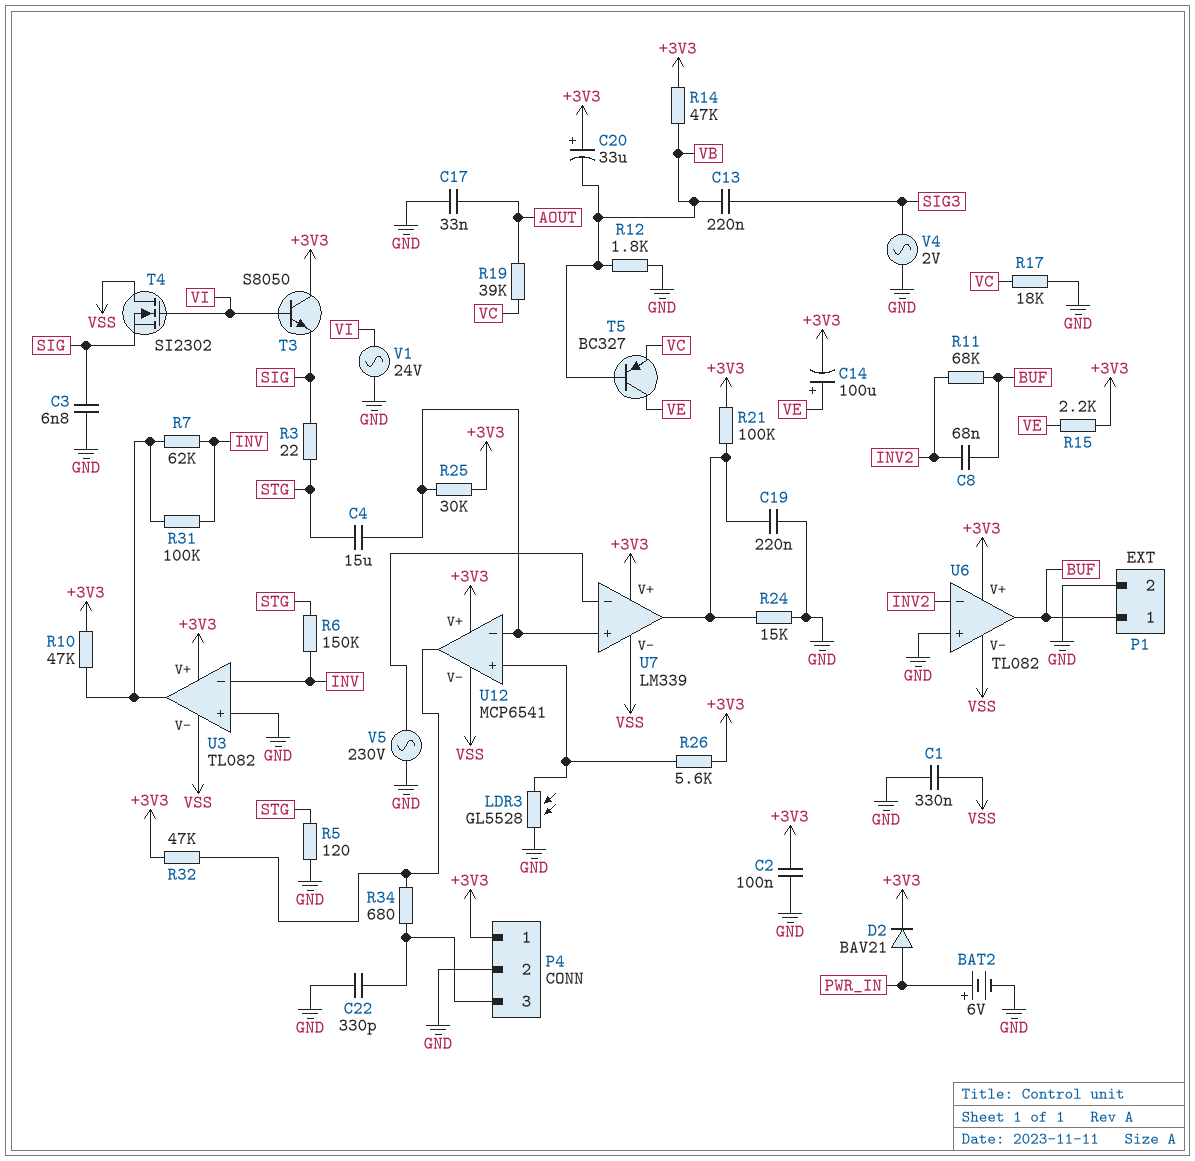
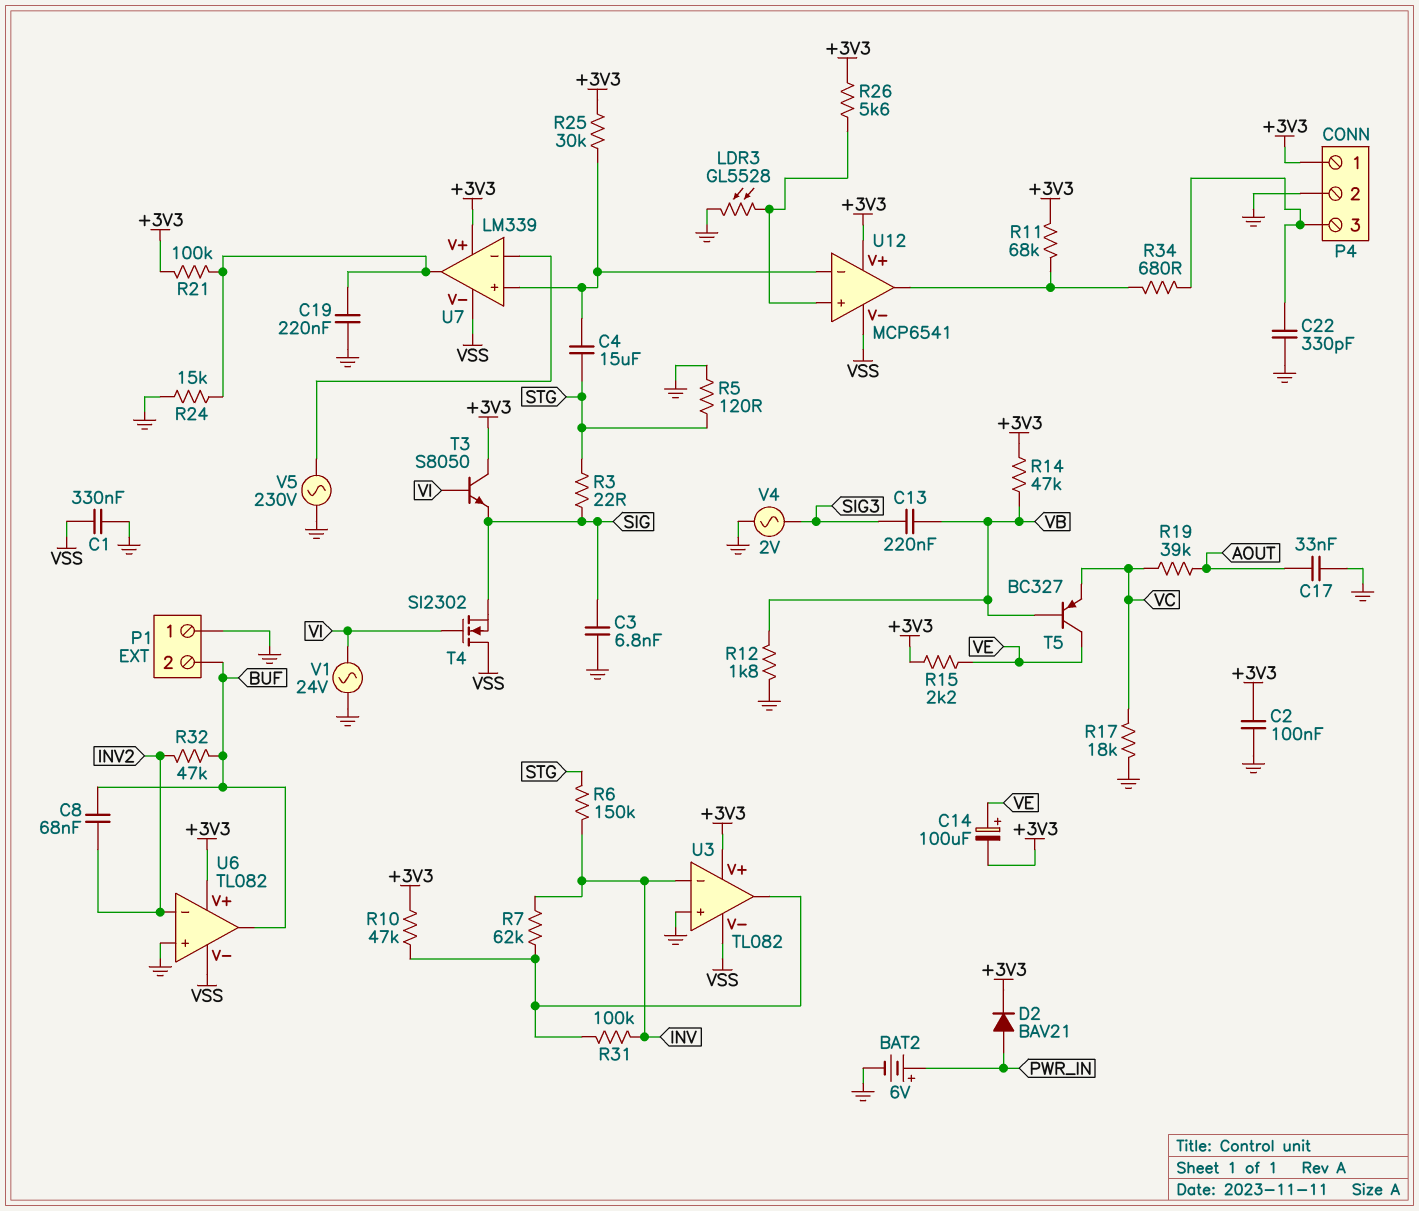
C20: 33uF (plus +3V3, minus VB) -> none
P1 pin 1: BUF -> GND
P1 pin 2: GND -> BUF
R11: 68k (BUF, INV2) -> 68k (+3V3, U12/out)
R32: 47k (+3V3, U12/out) -> 47k (BUF, INV2)

